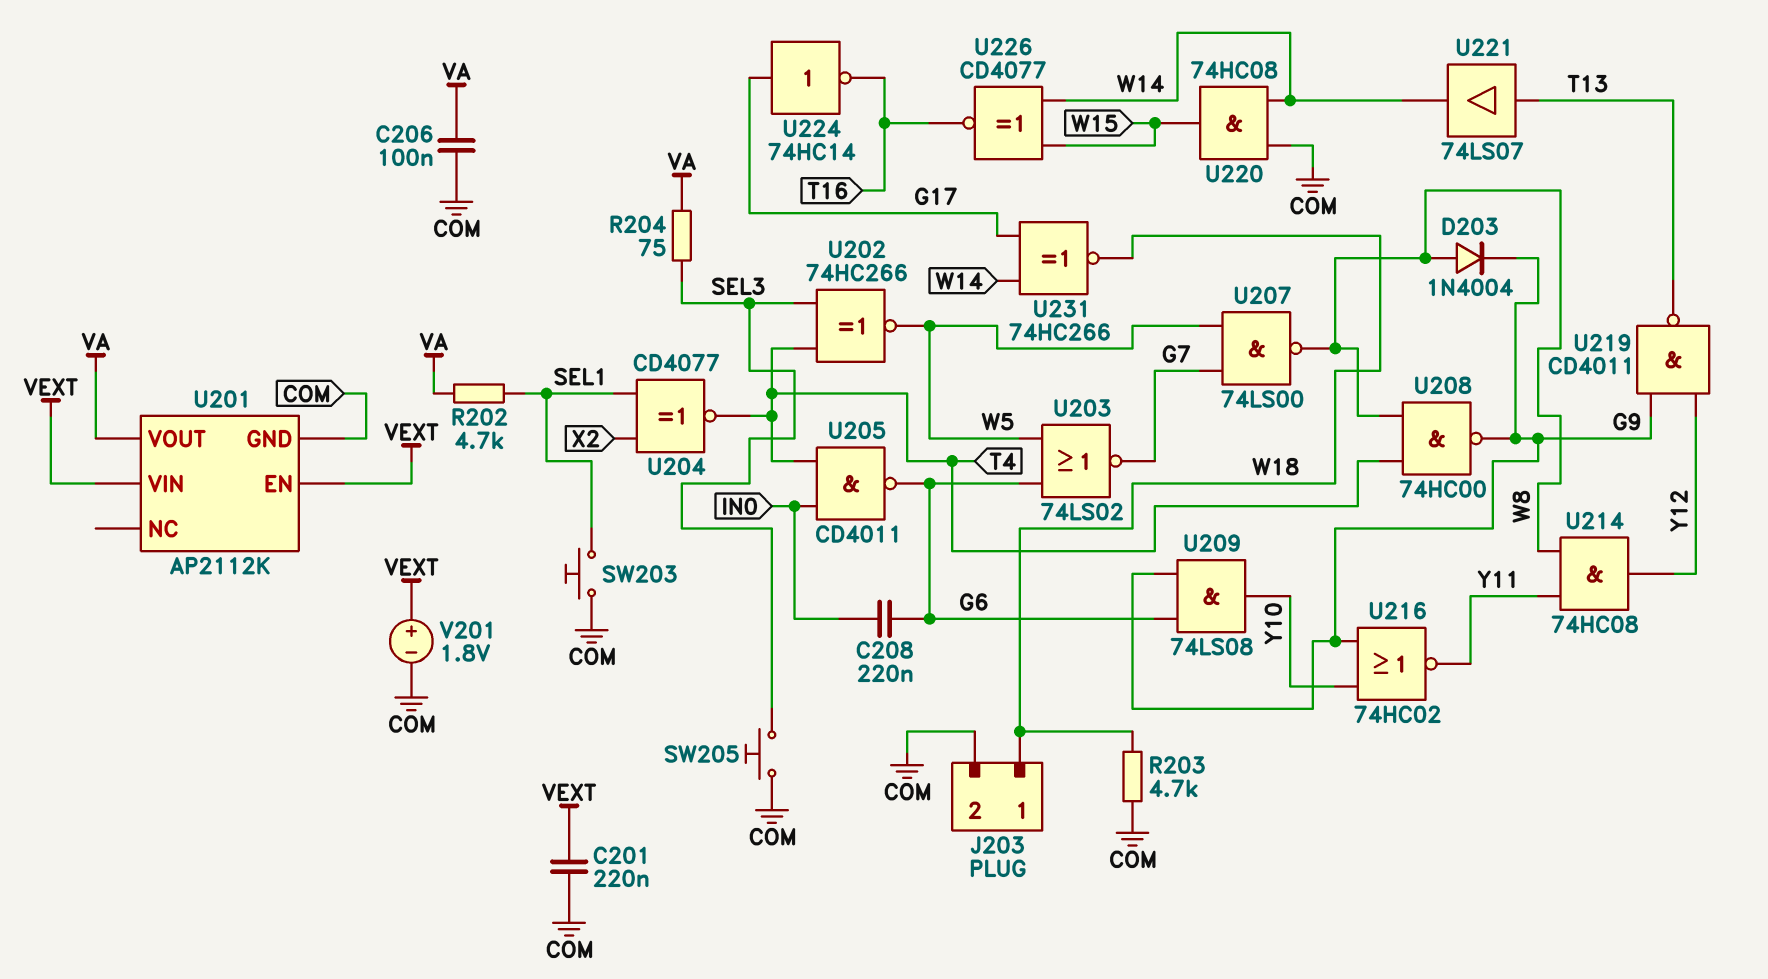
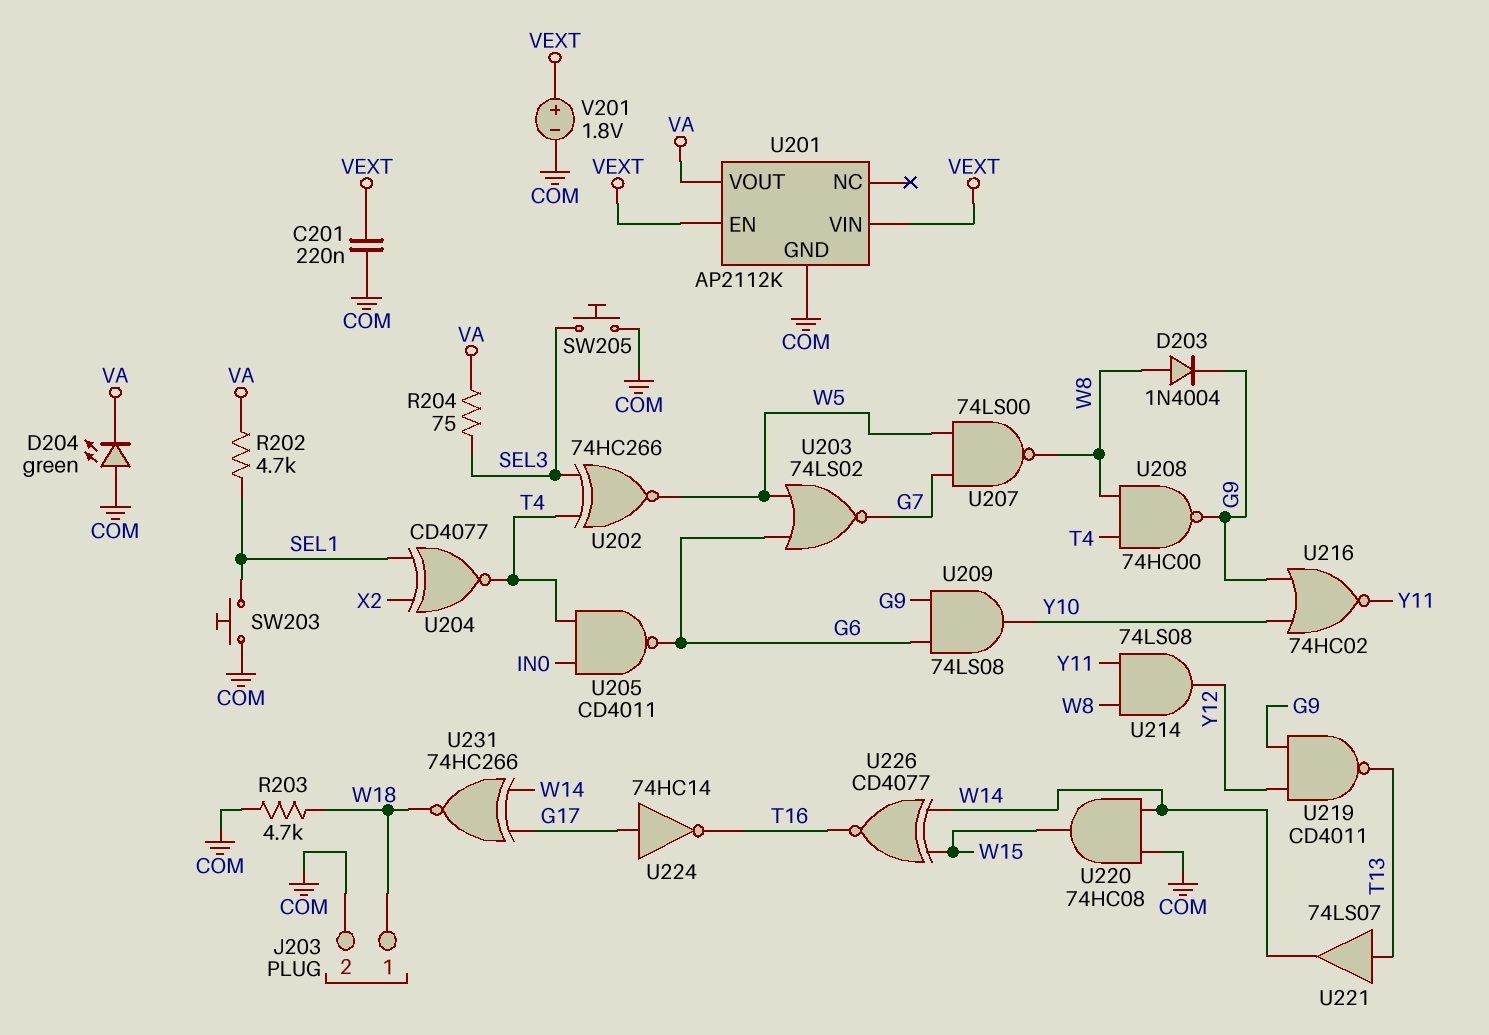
C206: 100nF (COM, VA) -> none
C208: 220nF (G6, IN0) -> none
D204: none -> LED green (A COM, K VA)
U214: AND 74HC08 (in W8, in Y11, out Y12) -> AND 74LS08 (in W8, in Y11, out Y12)

